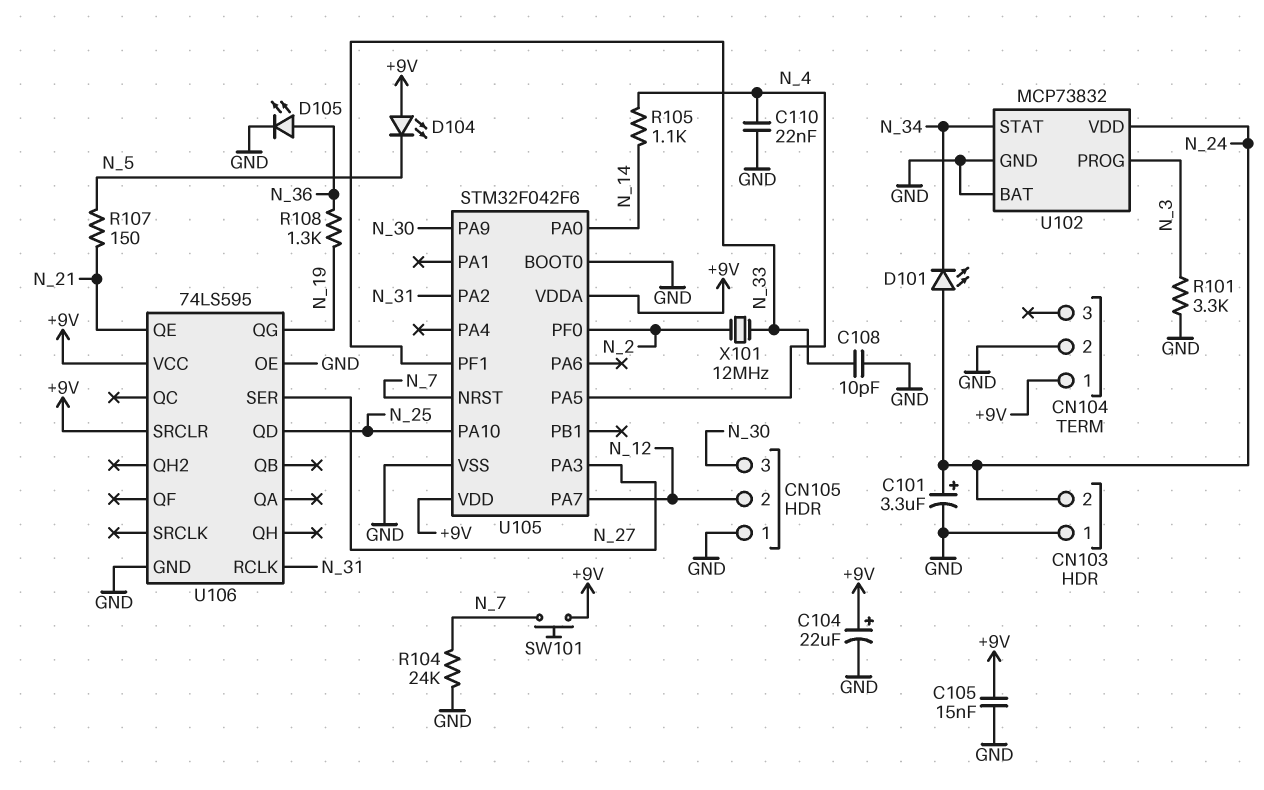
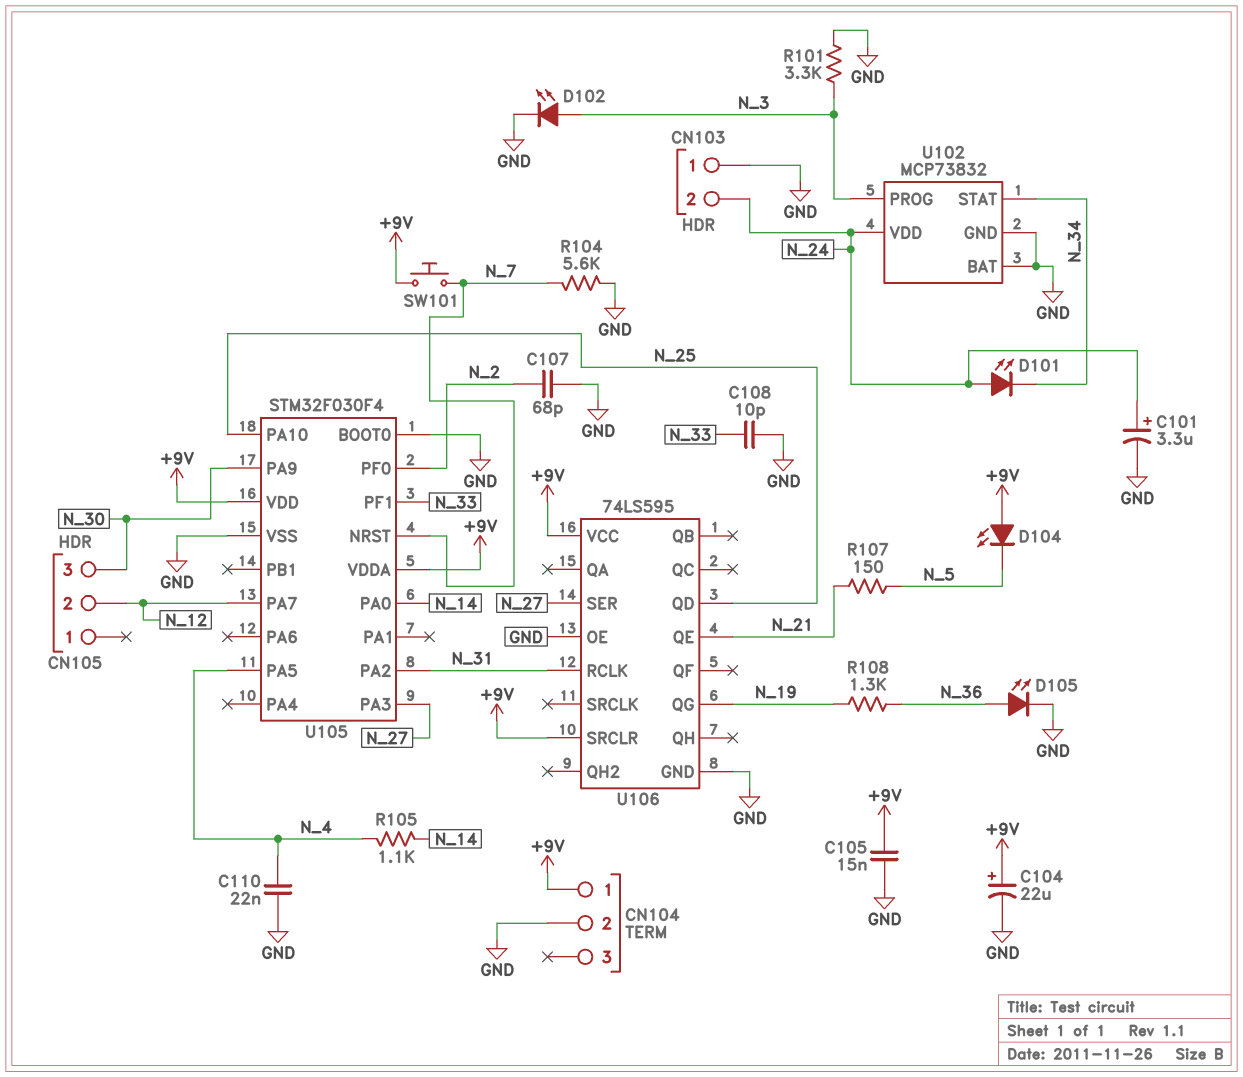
C107: none -> 68pF (GND, N_2)
CN105 pin 1: GND -> none
D102: none -> LED (A N_3, K GND)
R104: 24k (GND, N_7) -> 5.6k (GND, N_7)
U105: STM32F042F6 -> STM32F030F4
X101: 12MHz (N_2, N_33) -> none

